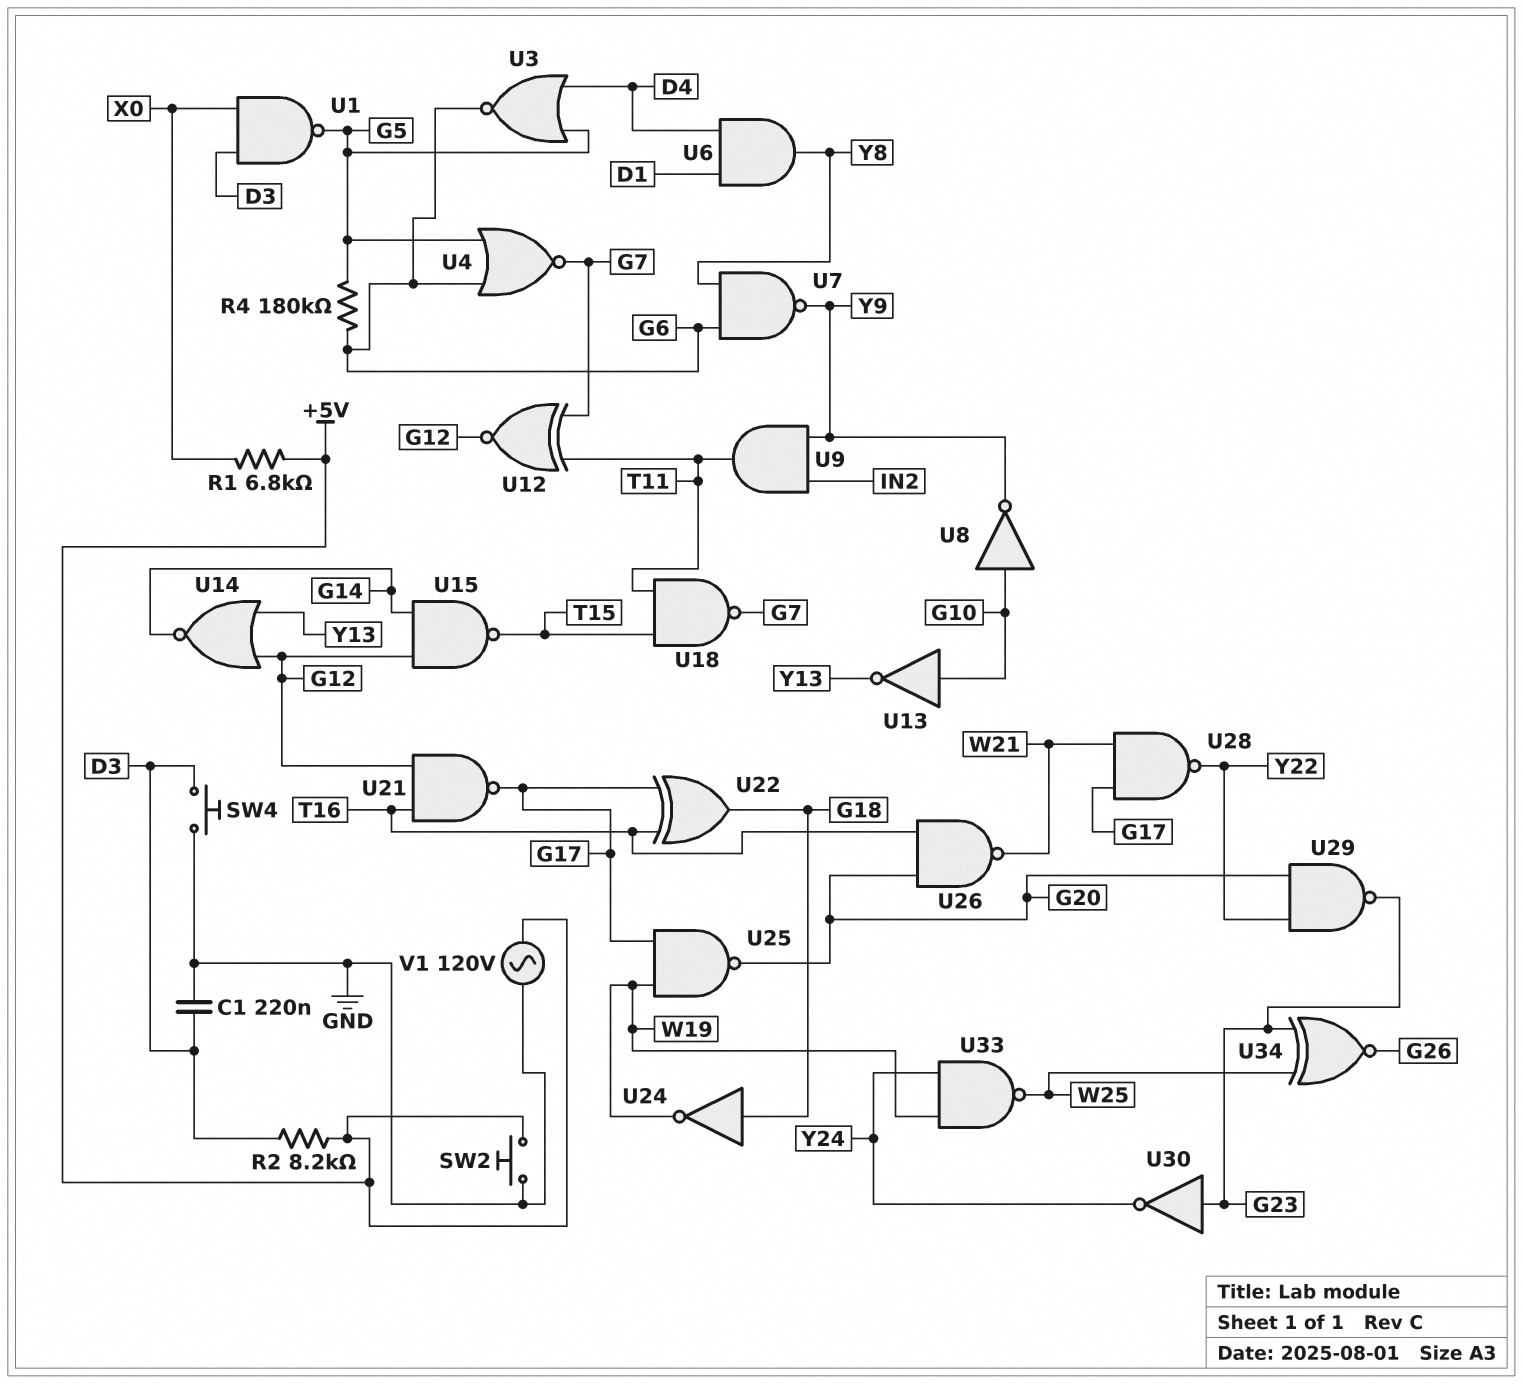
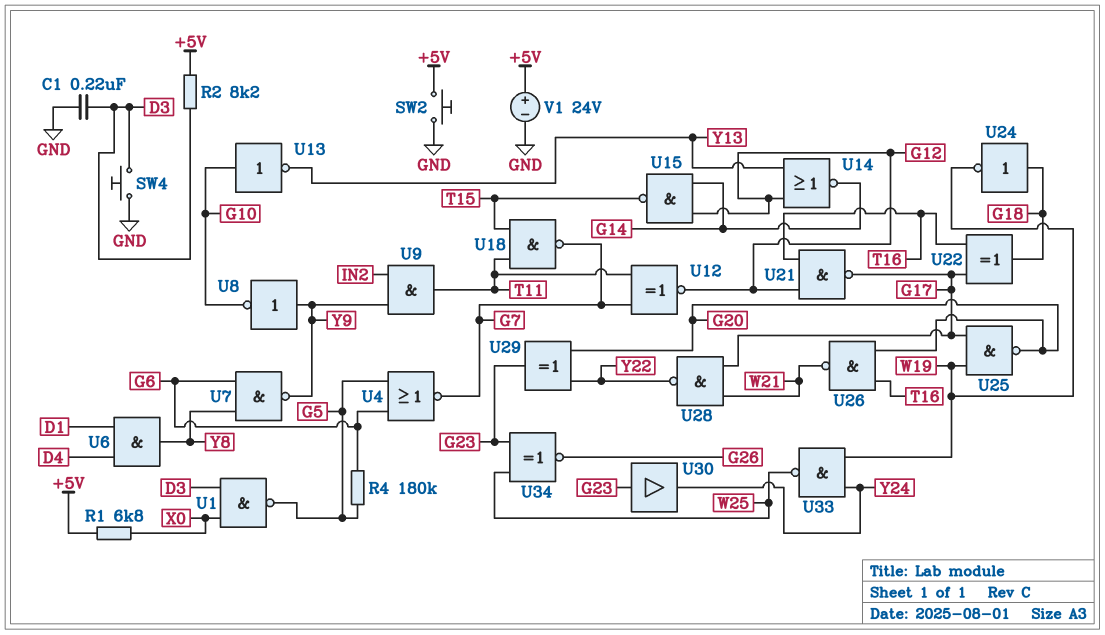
U3: NOR (in D4, in G5, out G6) -> none
U8: NOT (in G10, out Y9) -> NOT (in Y9, out G10)
U29: NAND (in G20, in Y22, out G23) -> XOR (in G20, in Y22, out G23)
U30: NOT (in G23, out Y24) -> buffer (in G23, out Y24)
V1: AC 120V (+5V, GND) -> 24V (plus +5V, minus GND)

